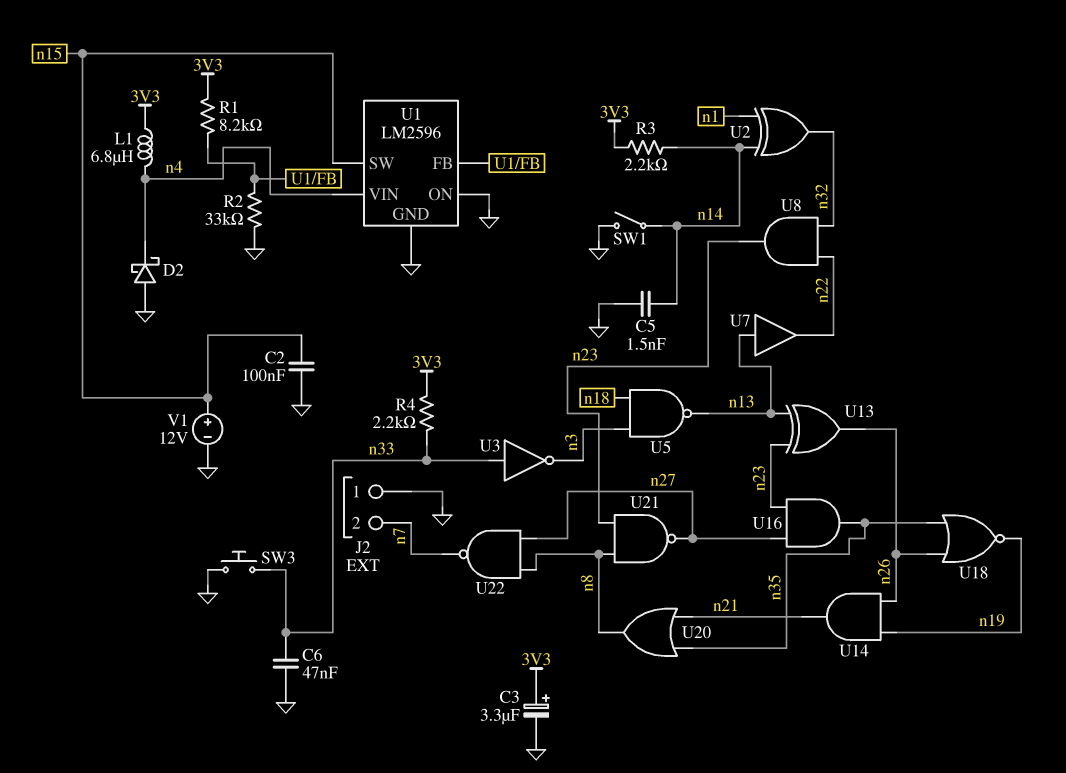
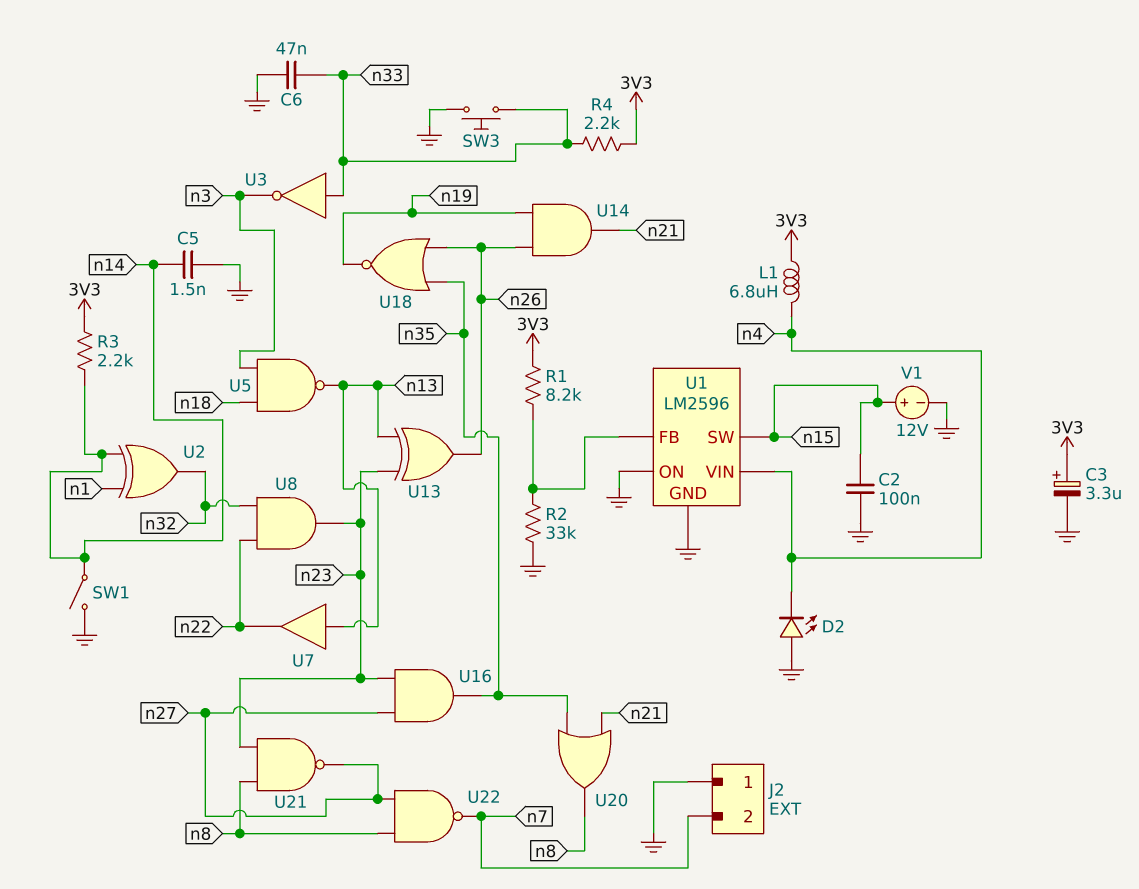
D2: schottky (A GND, K n4) -> LED (A GND, K n4)

